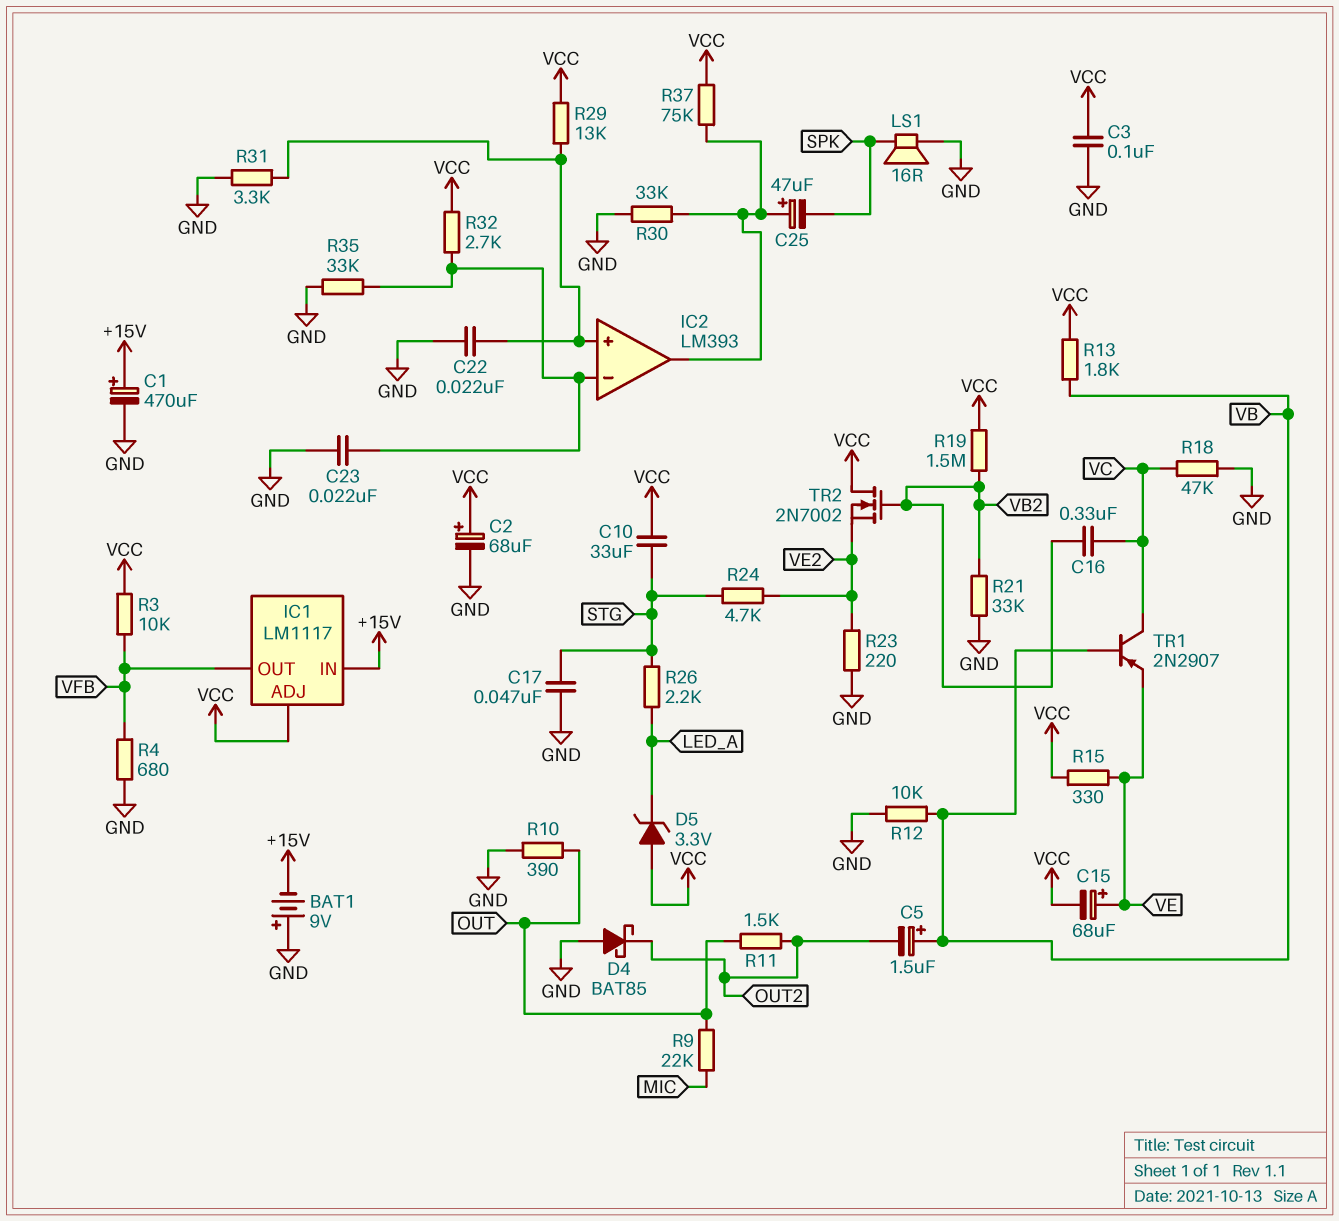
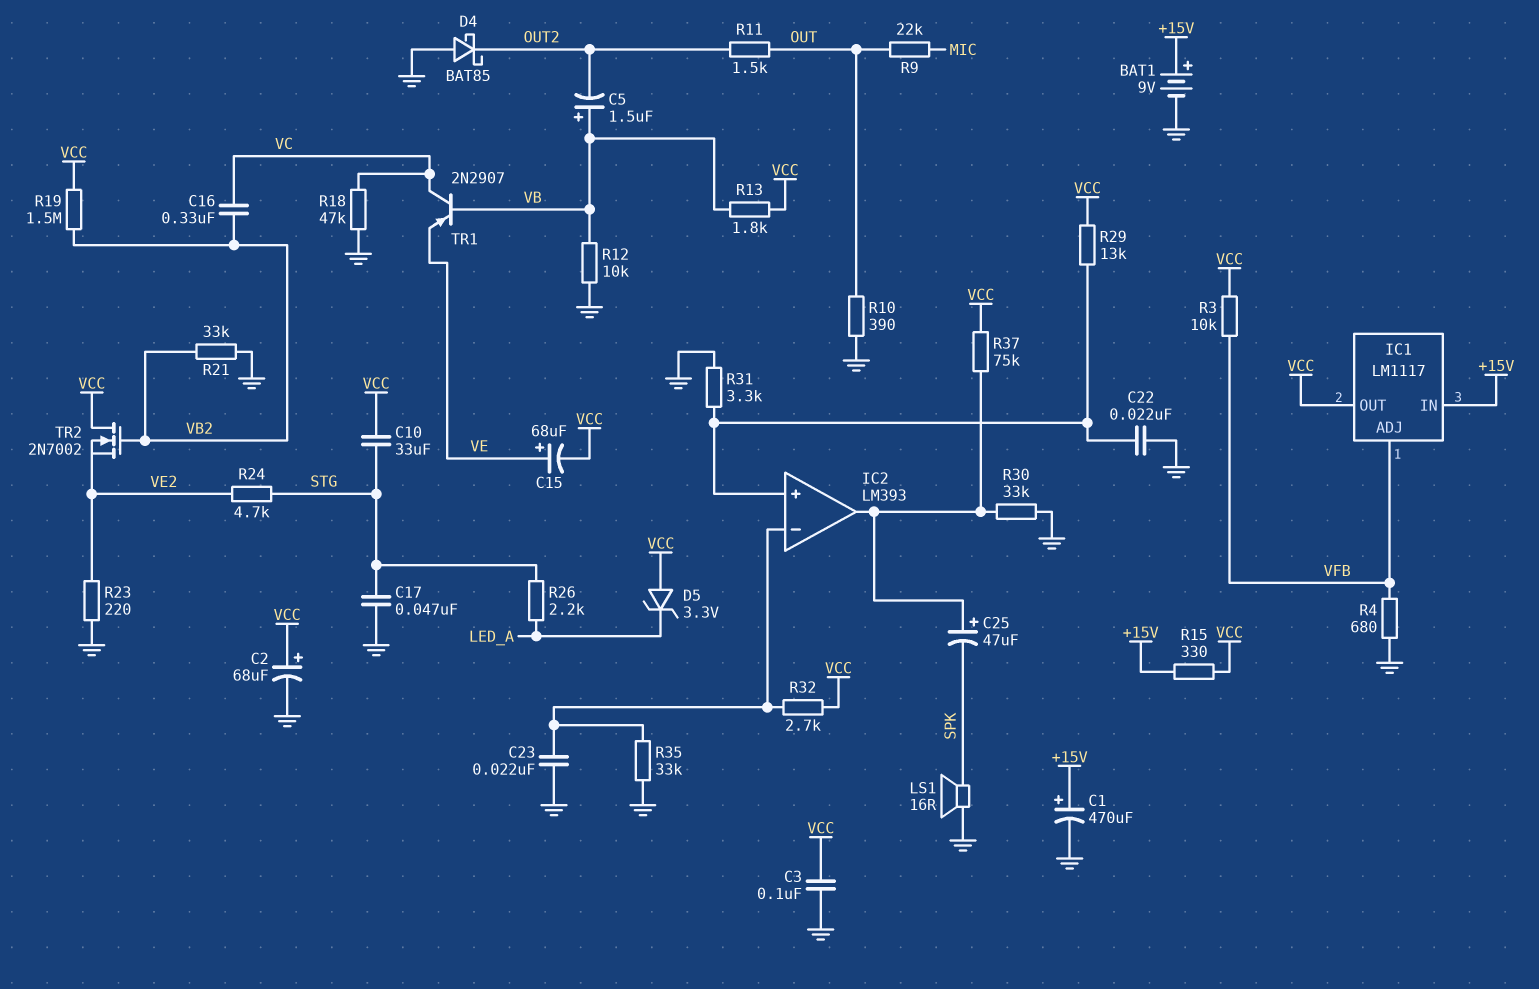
BAT1: 9V (plus GND, minus +15V) -> 9V (plus +15V, minus GND)
IC1 pin ADJ: VCC -> VFB
IC1 pin OUT: VFB -> VCC
R15: 330 (VCC, VE) -> 330 (+15V, VCC)

